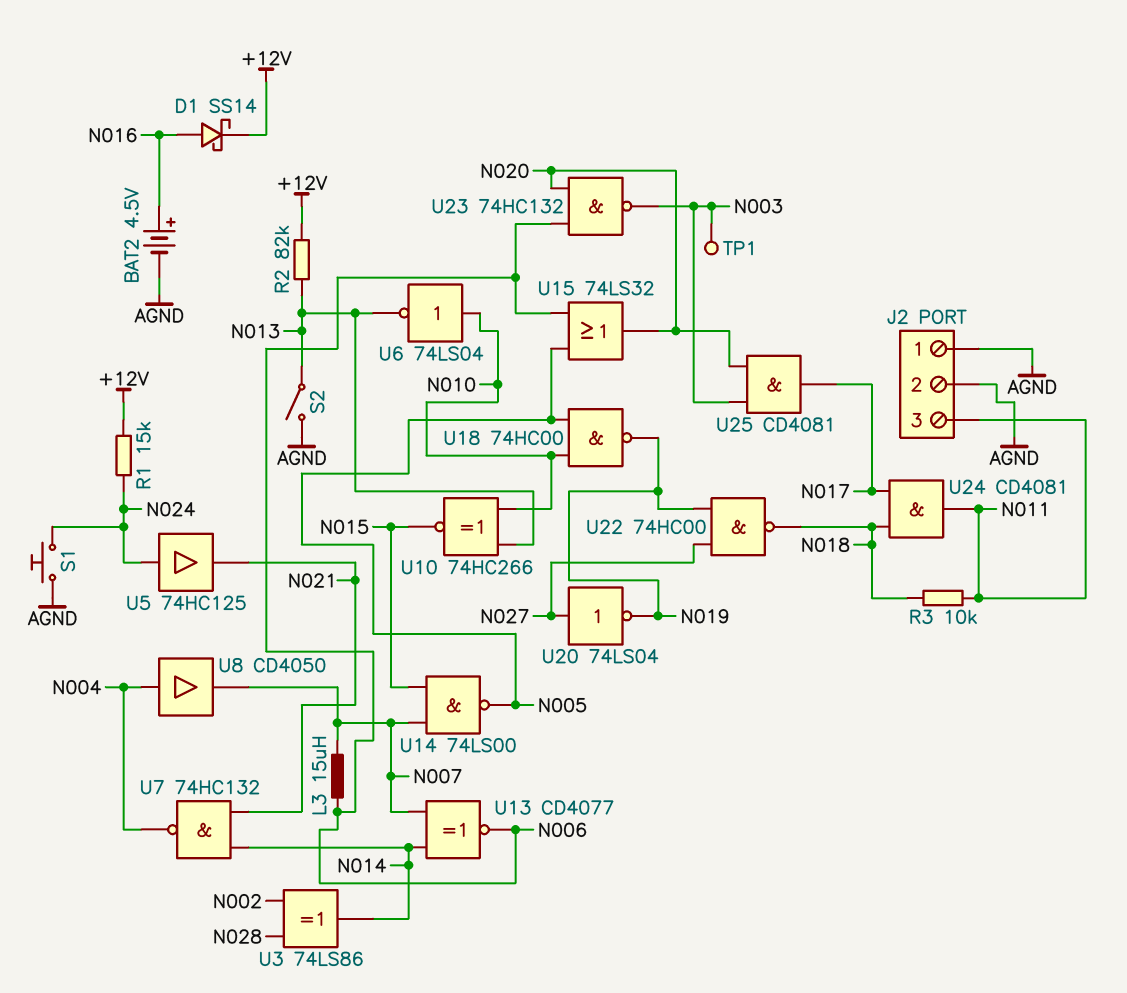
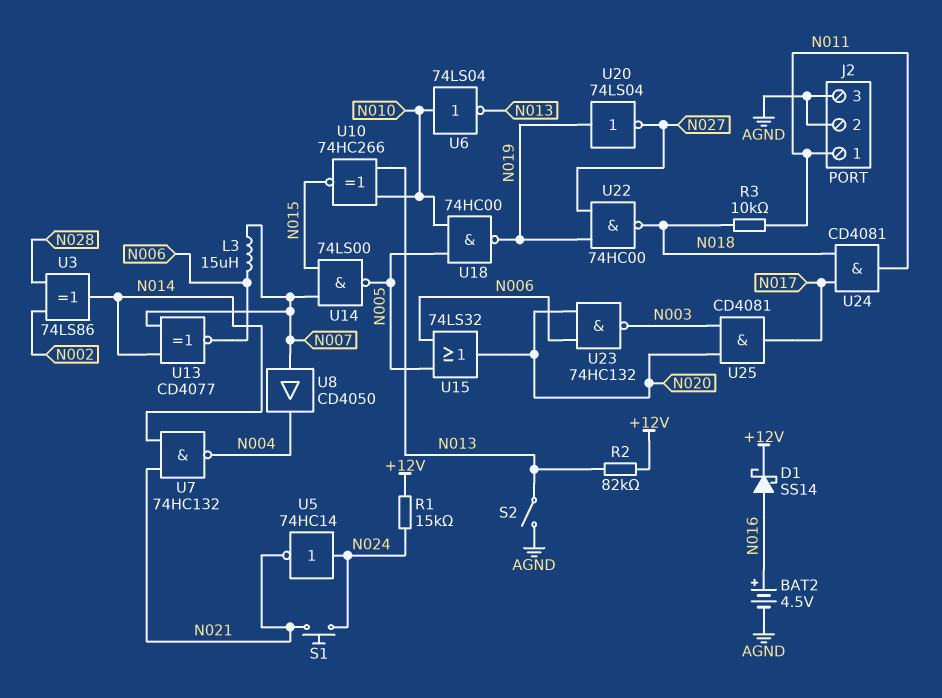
J2 pin 1: AGND -> N011
J2 pin 3: N011 -> AGND
S1: button (AGND, N024) -> button (N021, N024)
TP1: test point (N003) -> none
U5: buffer 74HC125 (in N024, out N021) -> NOT 74HC14 (in N024, out N021)
U8: buffer CD4050 (in N004, out N007) -> buffer CD4050 (in N007, out N004)
U20: NOT 74LS04 (in N027, out N019) -> NOT 74LS04 (in N019, out N027)

